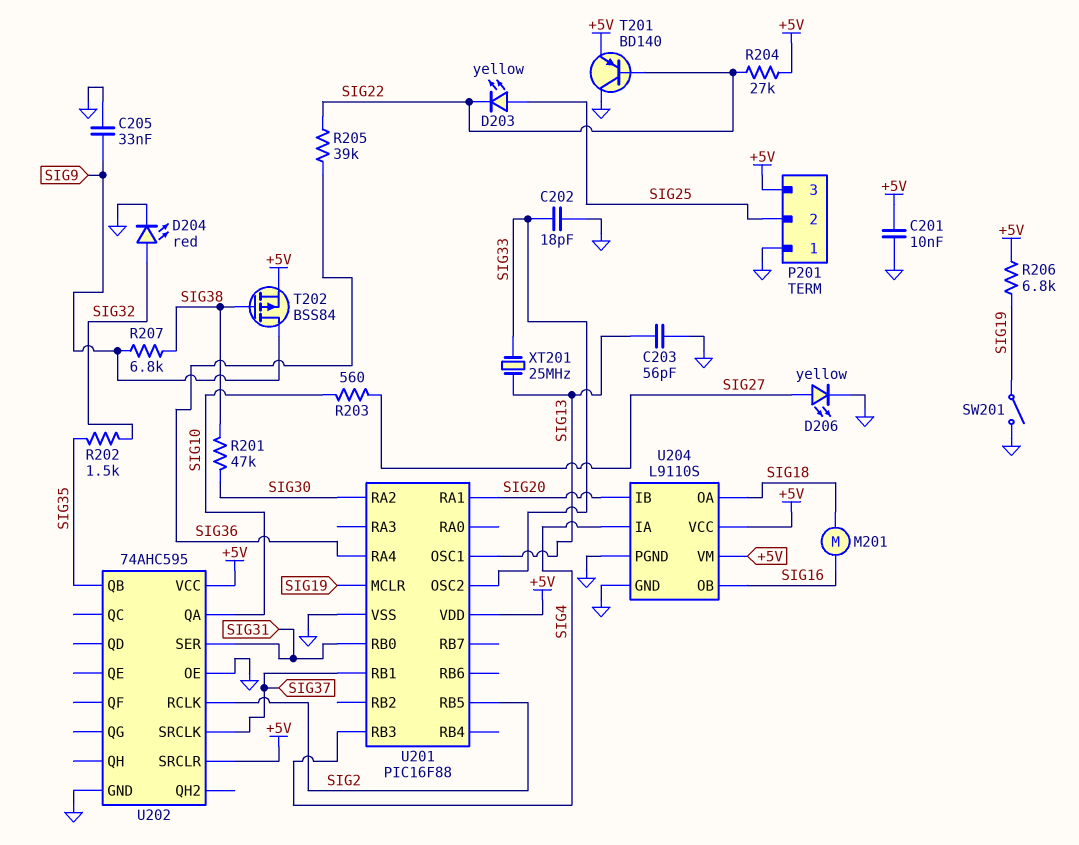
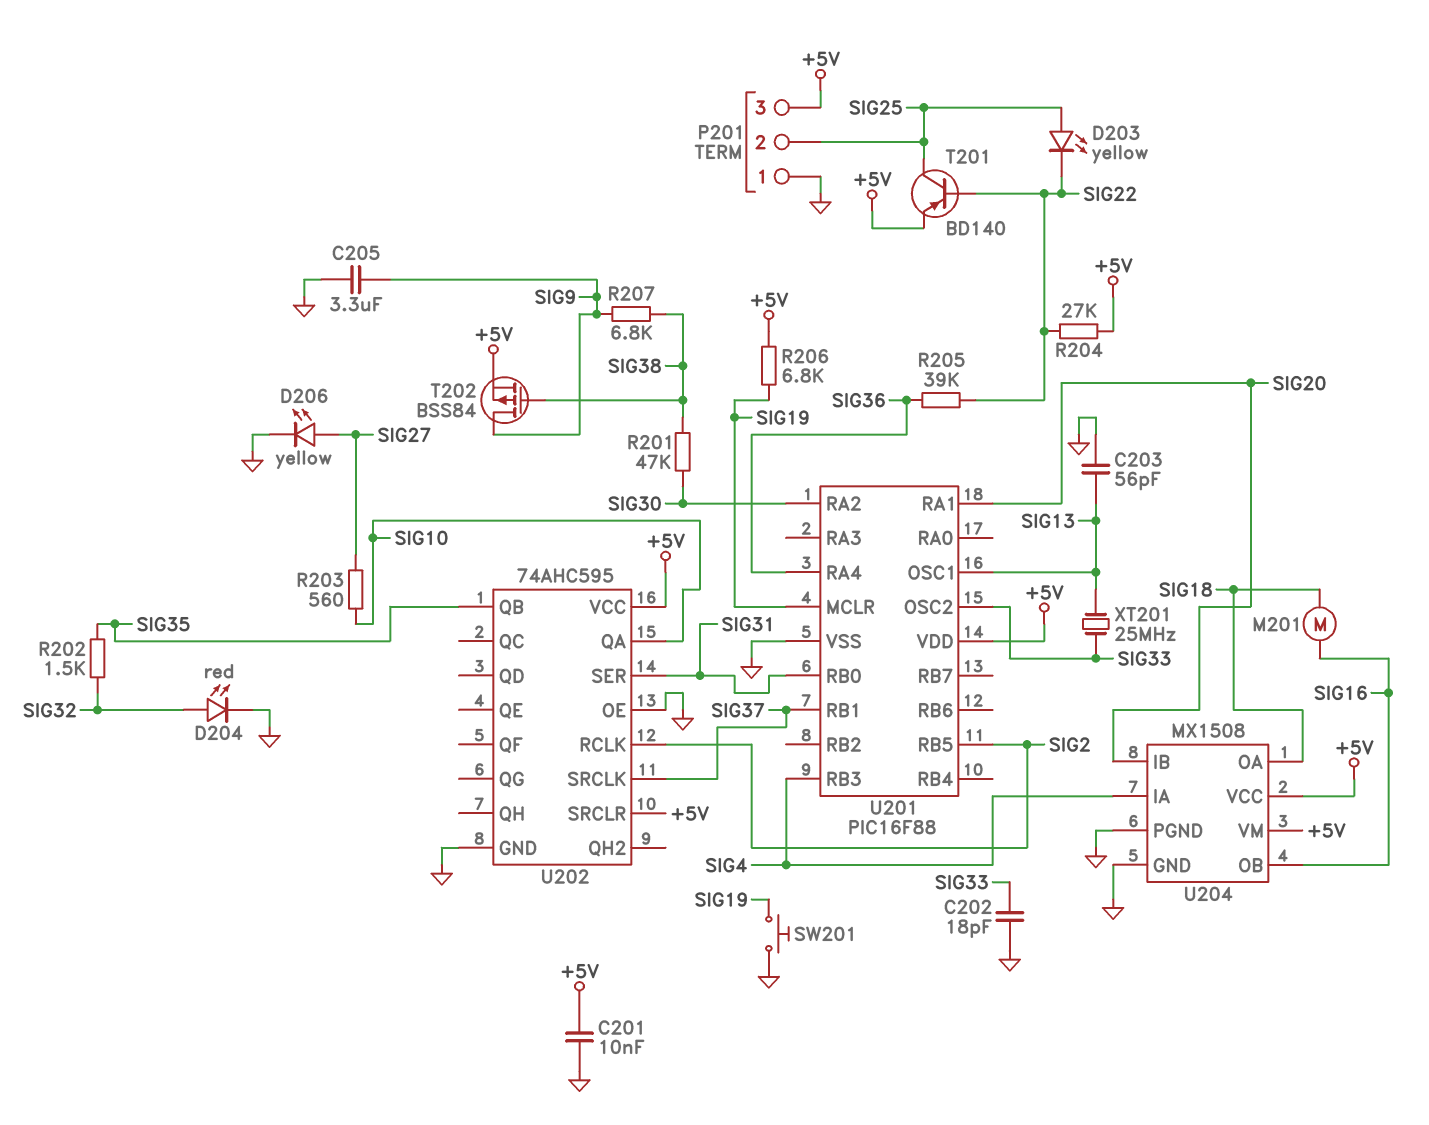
C205: 33nF (GND, SIG9) -> 3.3uF (GND, SIG9)
SW201: switch (GND, SIG19) -> button (GND, SIG19)
T201: PNP BD140 (B SIG22, C GND, E +5V) -> PNP BD140 (B SIG22, C SIG25, E +5V)
U204: L9110S -> MX1508

